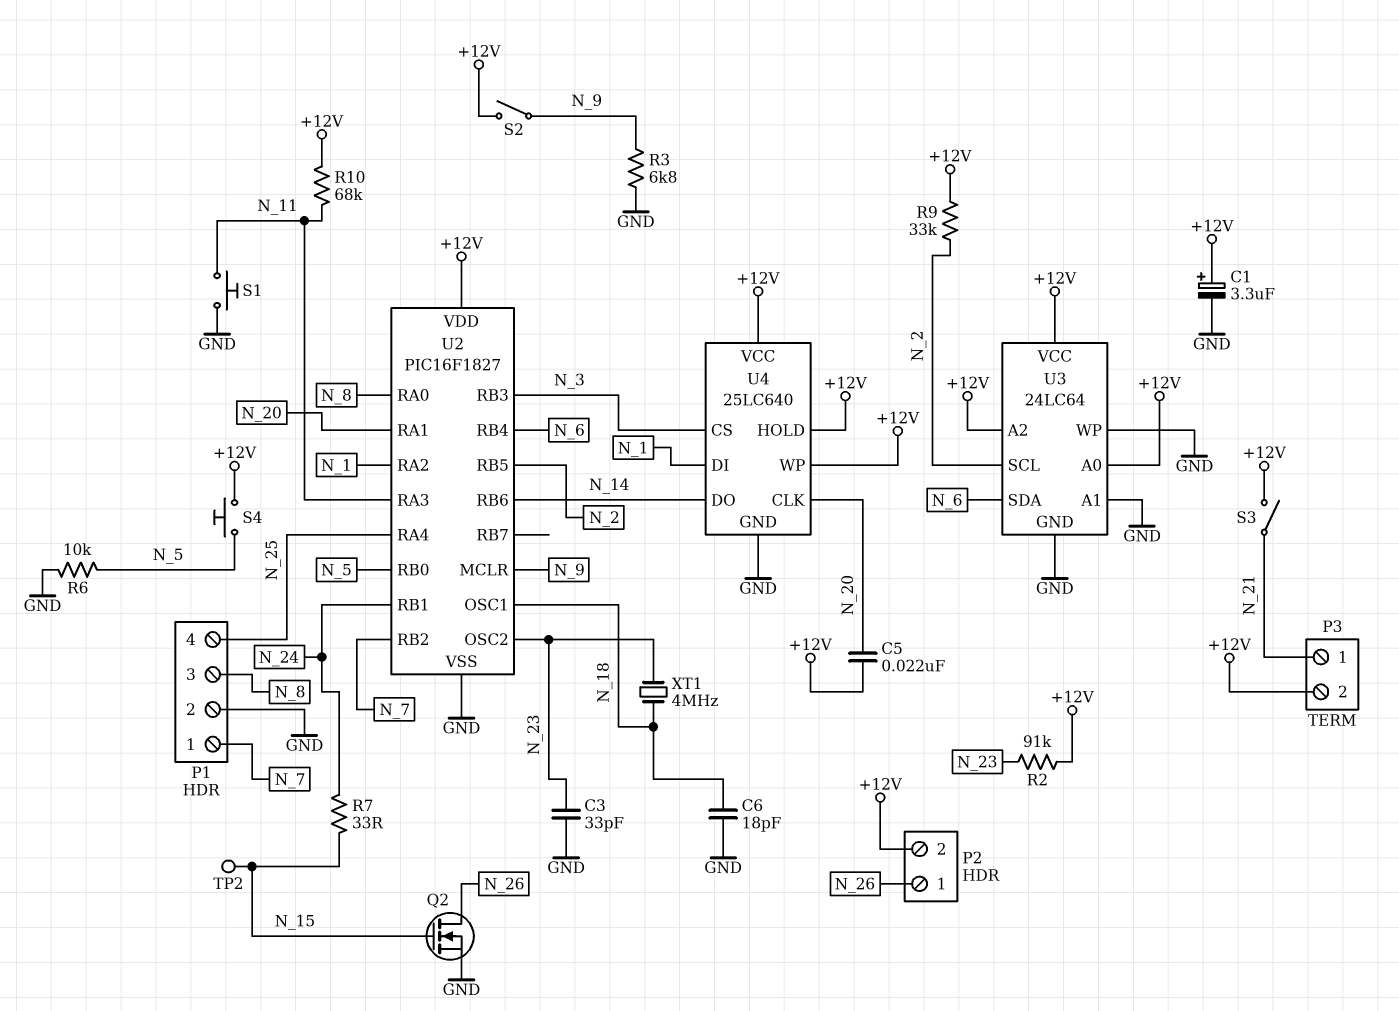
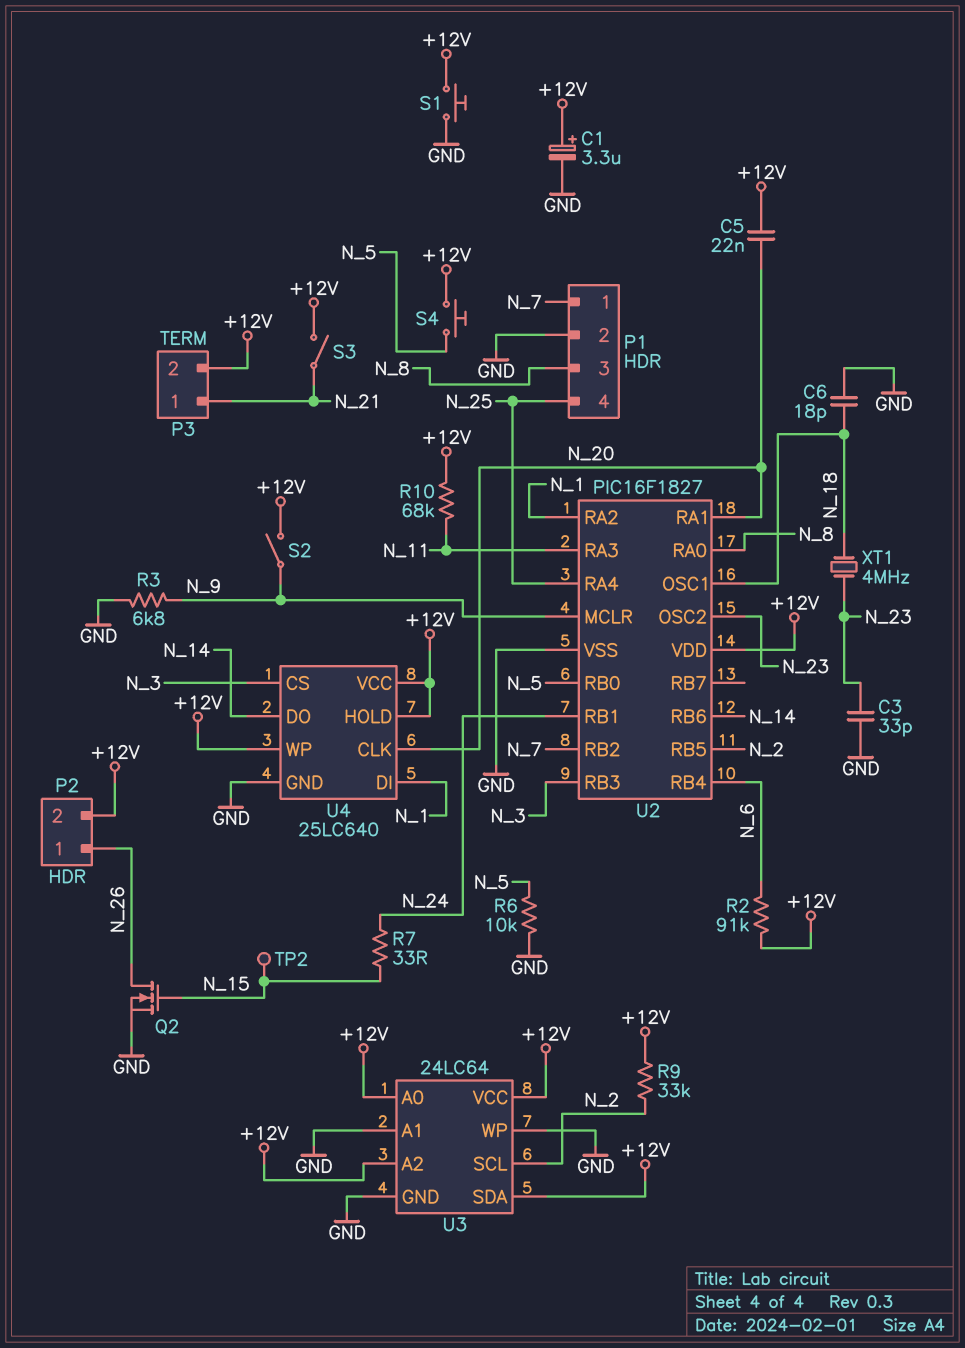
R2: 91k (+12V, N_23) -> 91k (+12V, N_6)
S1: button (GND, N_11) -> button (+12V, GND)
U3 pin SDA: N_6 -> +12V

